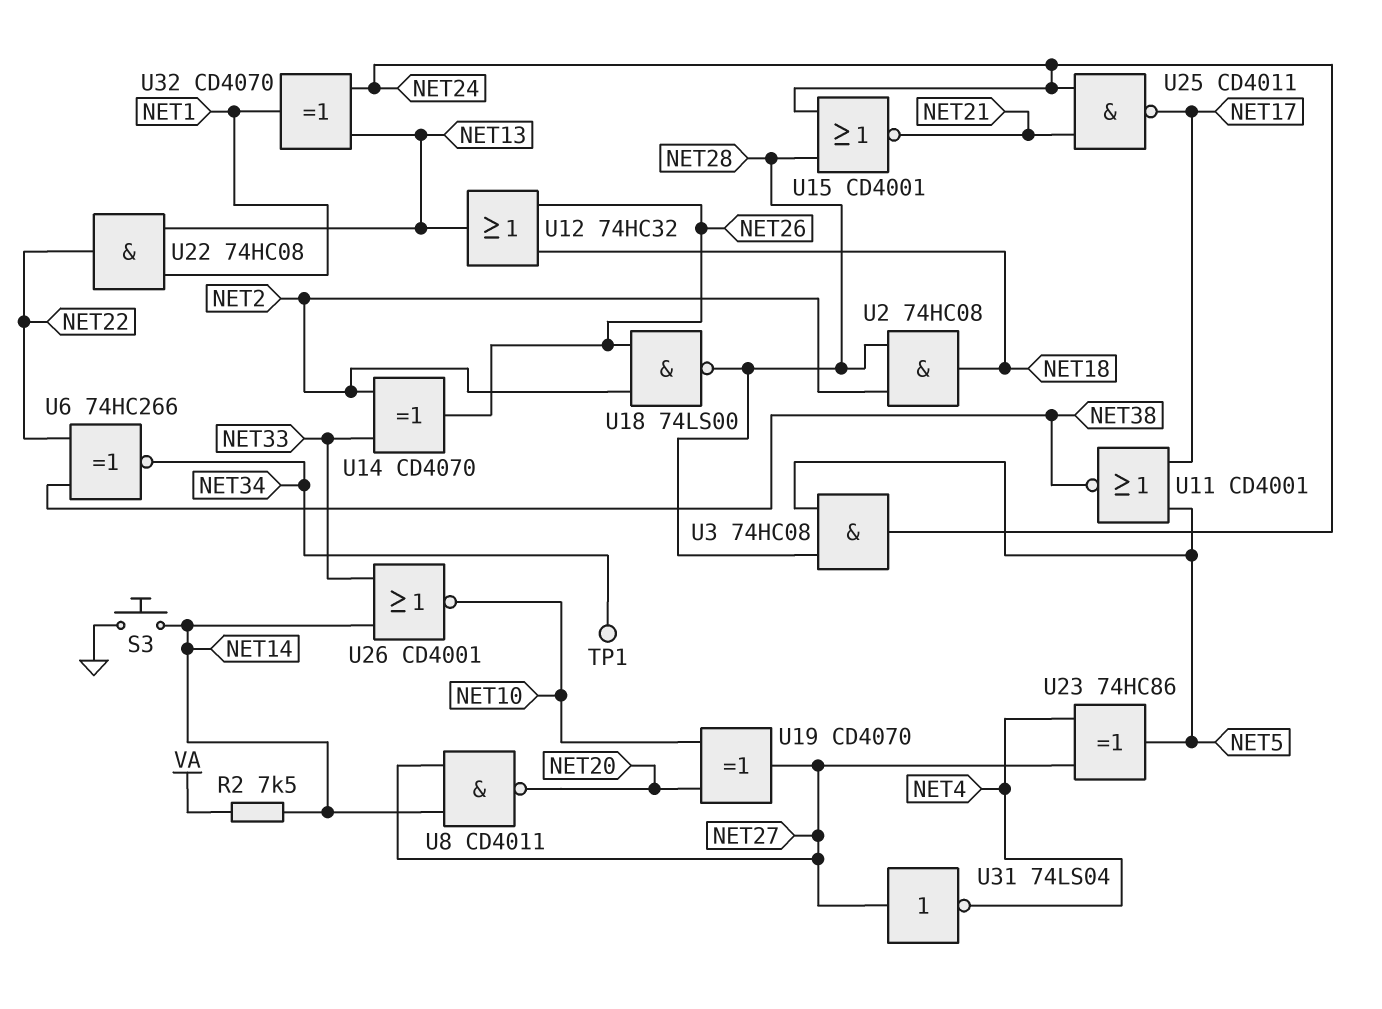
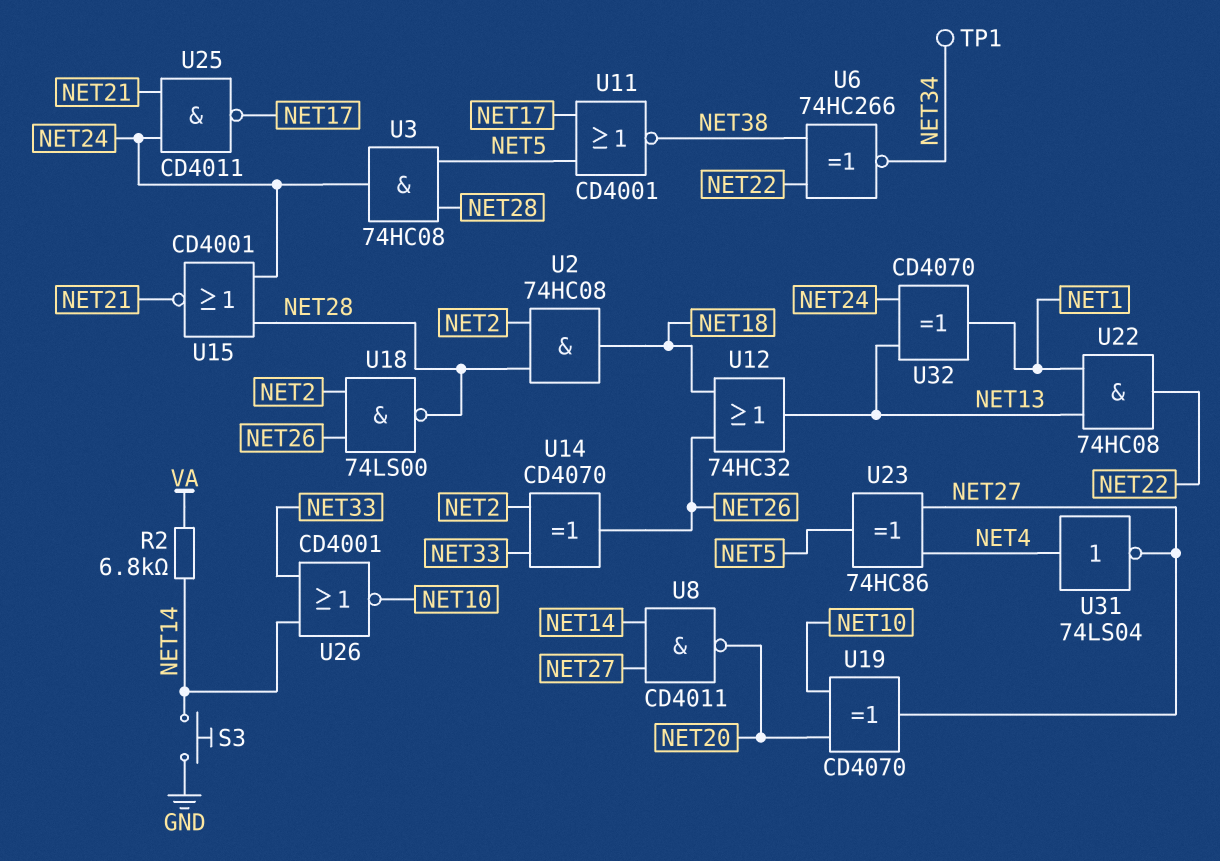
R2: 7.5k (NET14, VA) -> 6.8k (NET14, VA)
U31: NOT 74LS04 (in NET27, out NET4) -> NOT 74LS04 (in NET4, out NET27)

